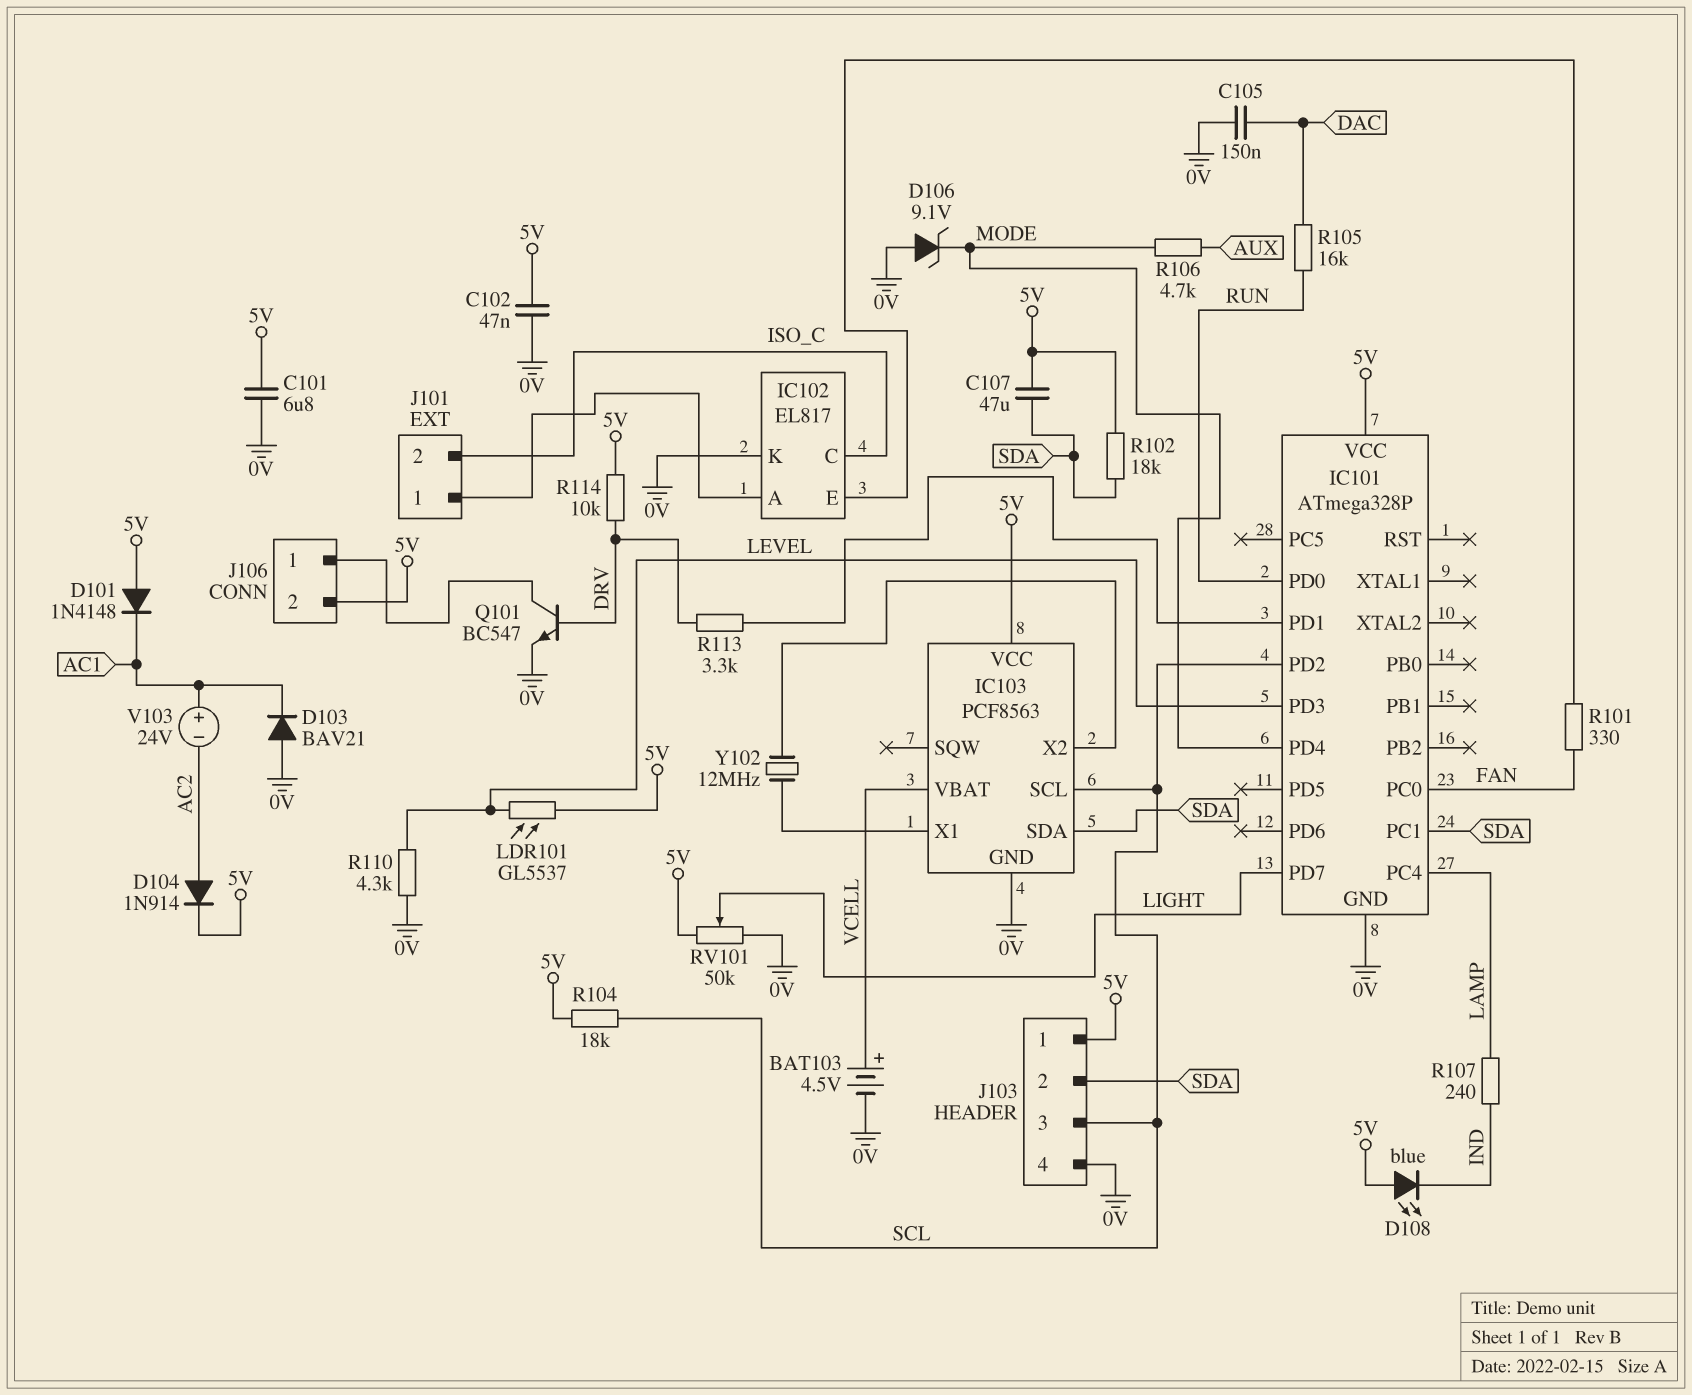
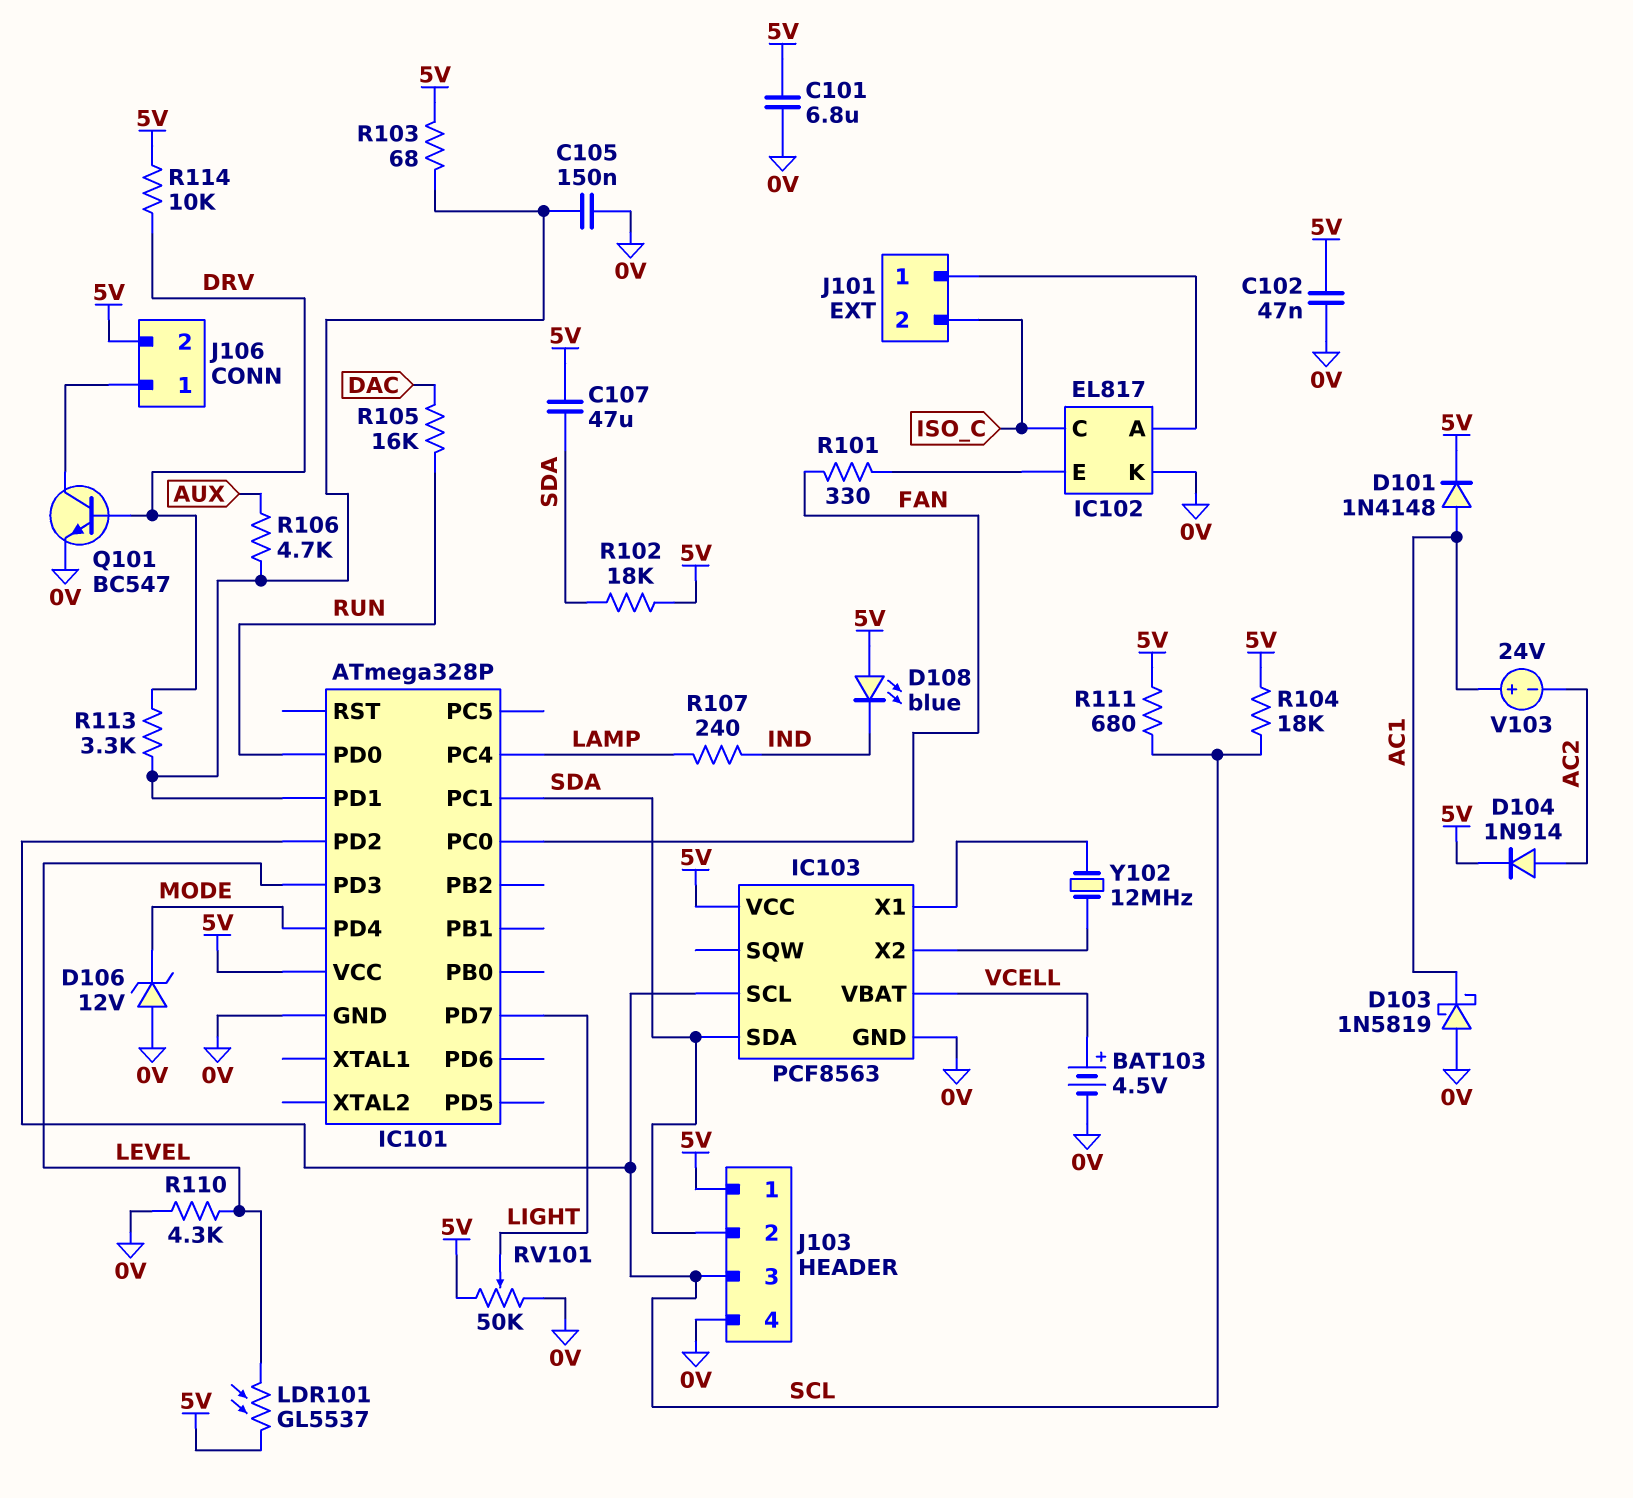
C105: 150nF (0V, DAC) -> 150nF (0V, IC101/PD1)
D101: diode 1N4148 (A 5V, K AC1) -> diode 1N4148 (A AC1, K 5V)
D103: diode BAV21 (A 0V, K AC1) -> schottky 1N5819 (A 0V, K AC1)
D106: zener 9.1V (A 0V, K MODE) -> zener 12V (A 0V, K MODE)
R103: none -> 68 (5V, IC101/PD1)
R106: 4.7k (AUX, MODE) -> 4.7k (AUX, IC101/PD1)
R111: none -> 680 (5V, SCL)

